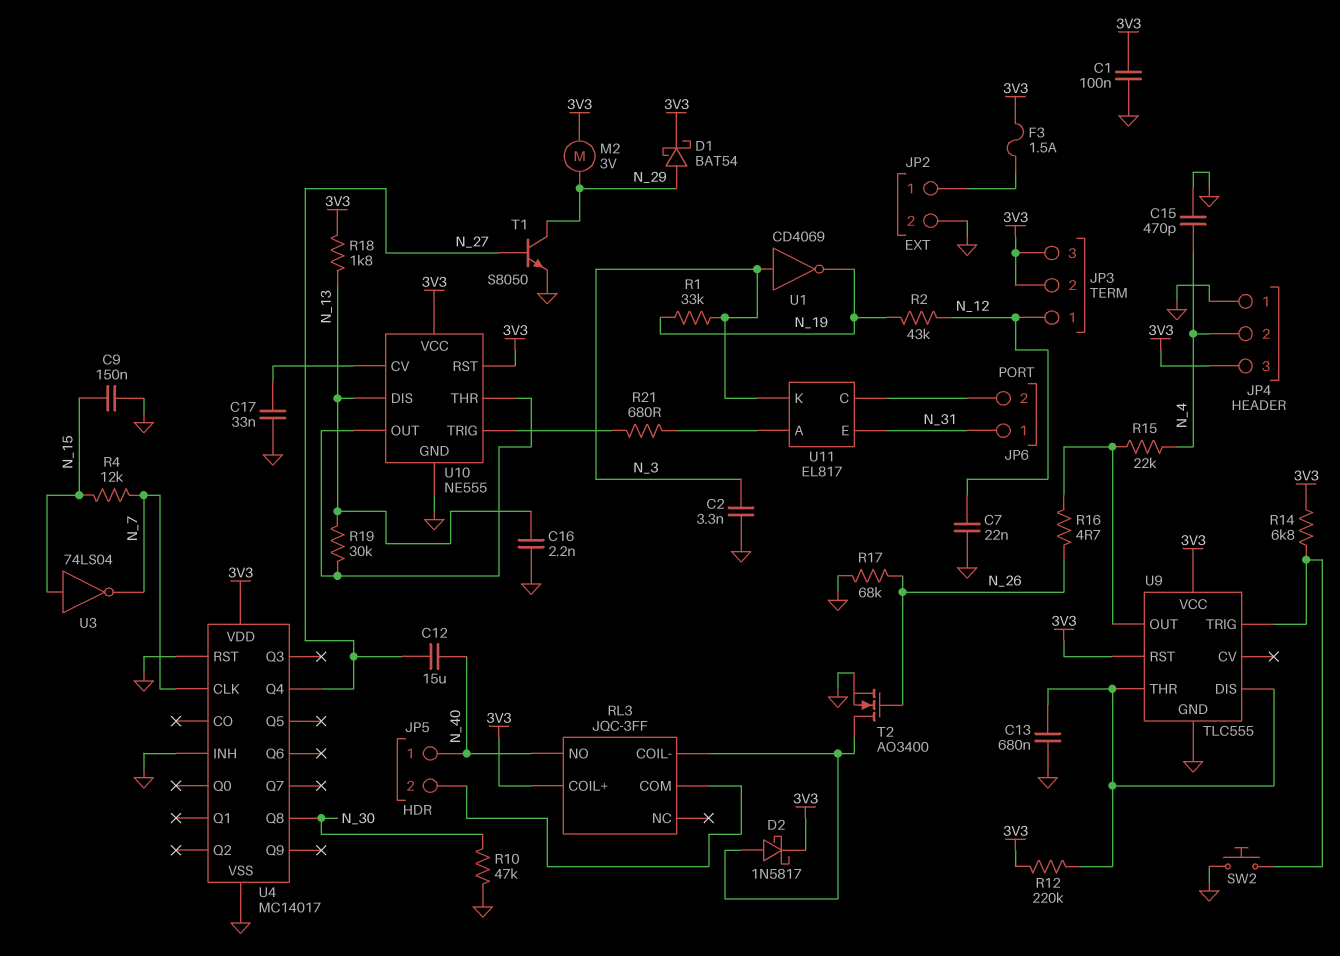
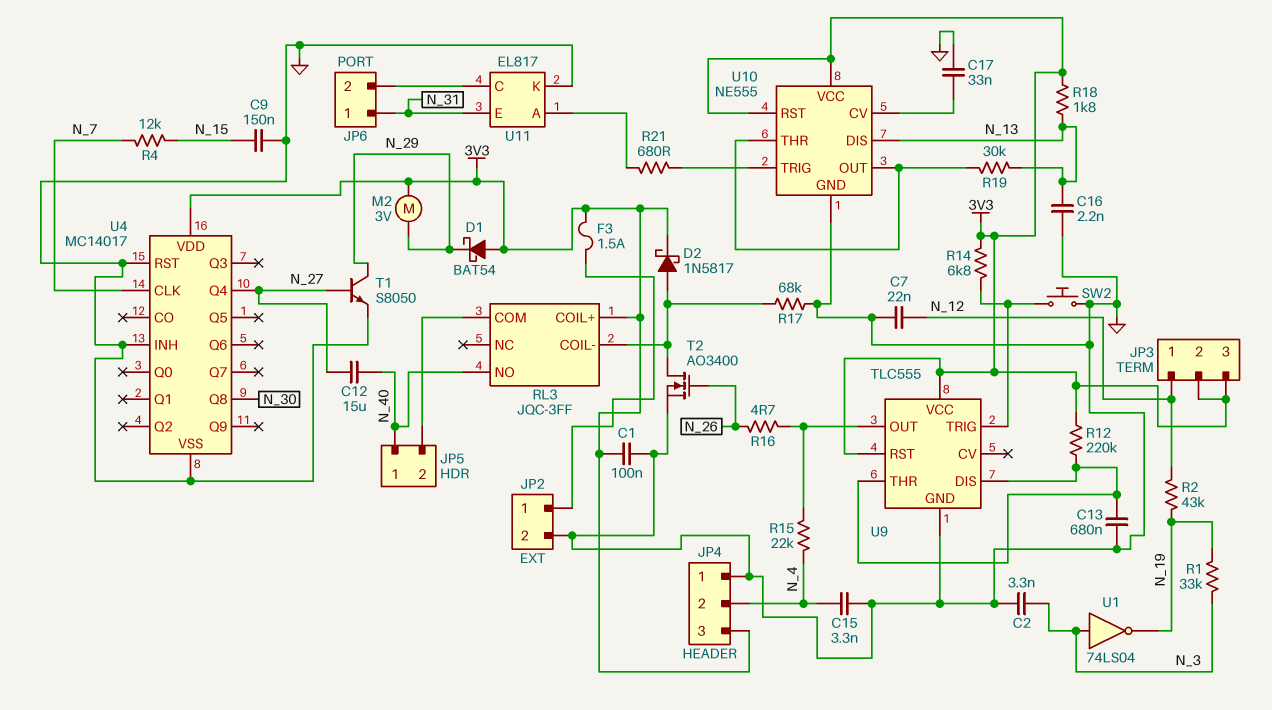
C15: 470pF (GND, N_4) -> 3.3nF (GND, N_4)
D1: schottky BAT54 (A N_29, K 3V3) -> schottky BAT54 (A 3V3, K N_29)
R10: 47k (GND, N_30) -> none
R17: 68k (GND, N_26) -> 68k (GND, RL3/COIL-)
U1: NOT CD4069 (in N_3, out N_19) -> NOT 74LS04 (in N_3, out N_19)
U3: NOT 74LS04 (in N_15, out N_7) -> none
U11 pin K: N_3 -> GND

